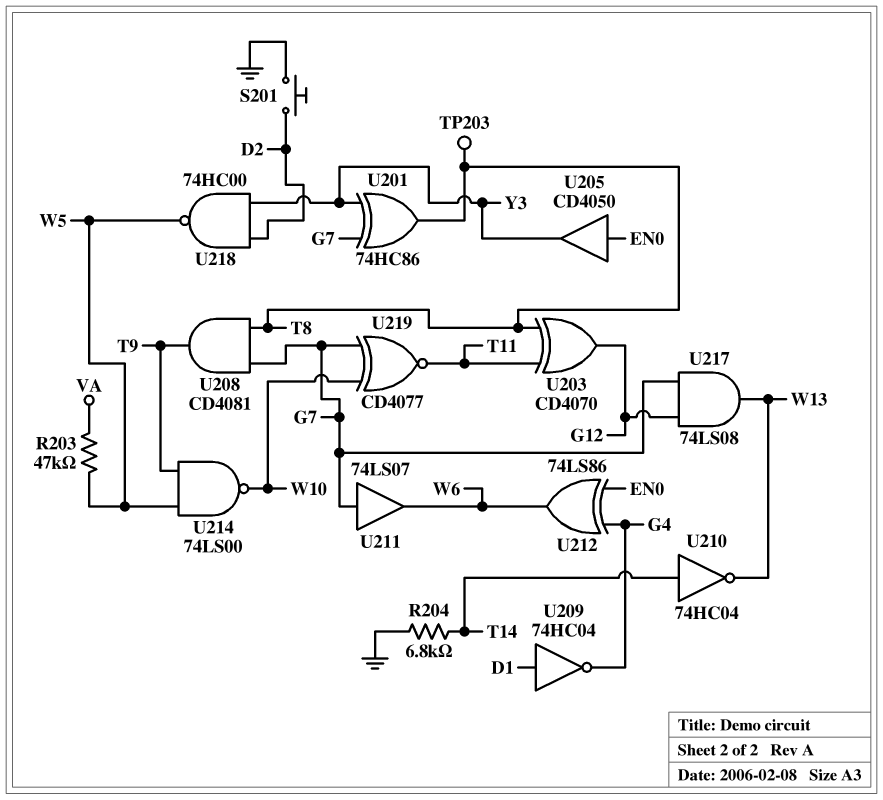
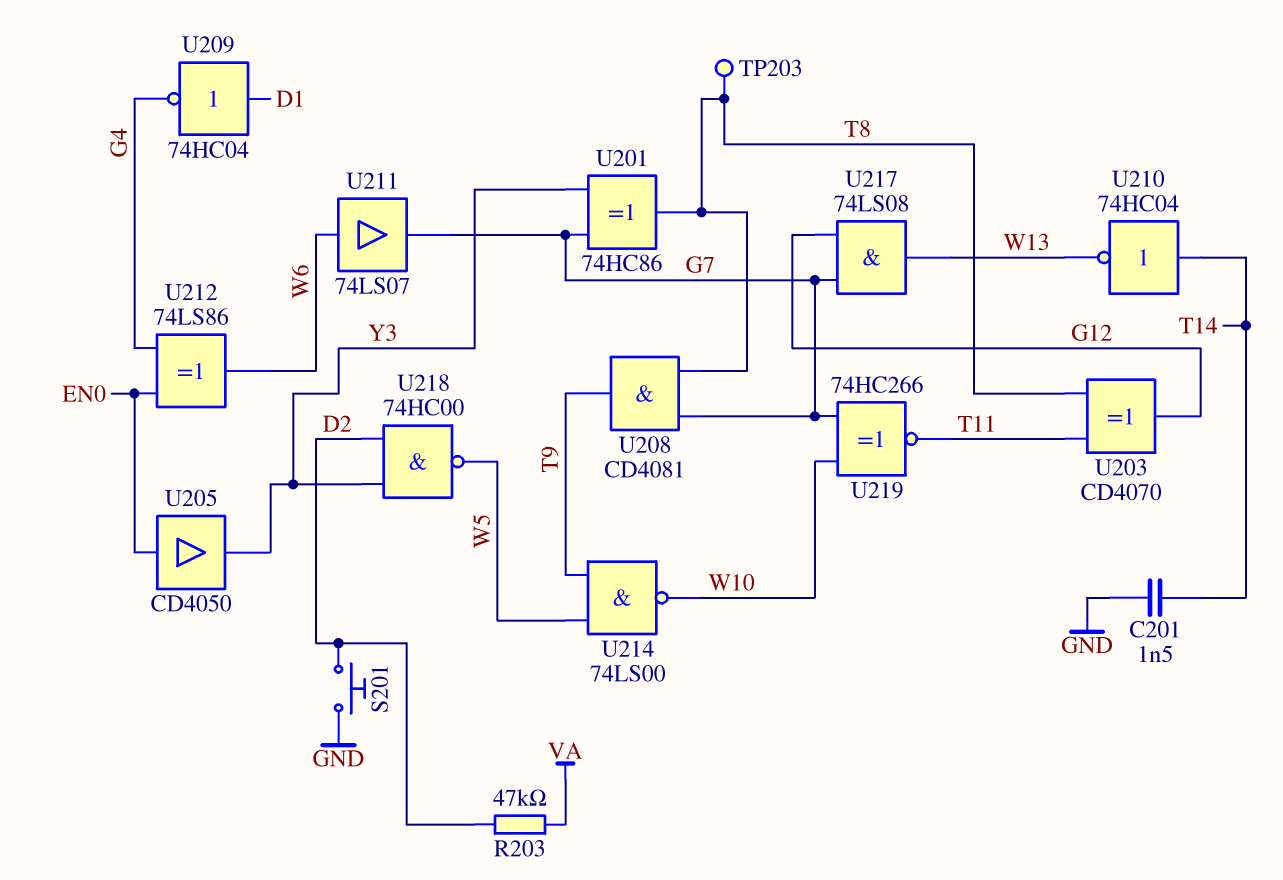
C201: none -> 1.5nF (GND, T14)
R203: 47k (VA, W5) -> 47k (D2, VA)
R204: 6.8k (GND, T14) -> none
U211: buffer 74LS07 (in G7, out W6) -> buffer 74LS07 (in W6, out G7)
U219: XNOR CD4077 (in G7, in W10, out T11) -> XNOR 74HC266 (in G7, in W10, out T11)

